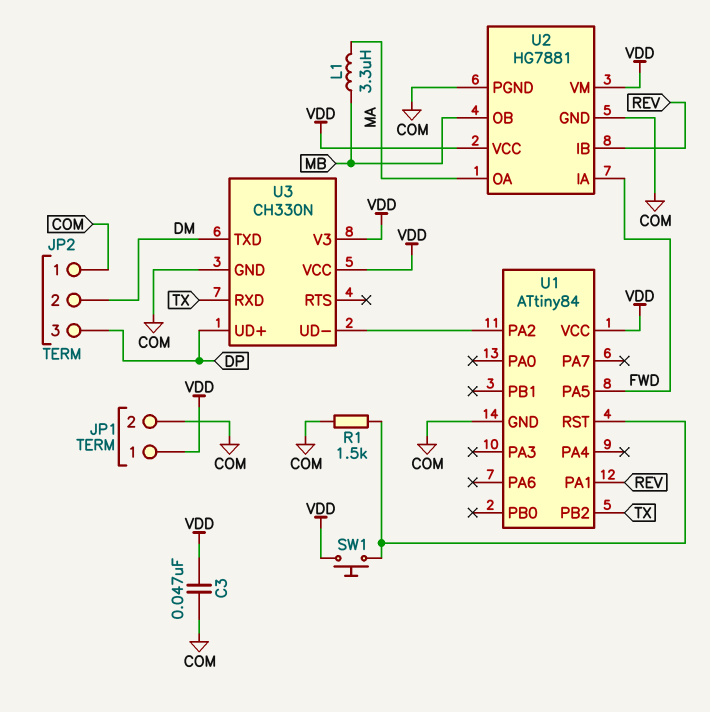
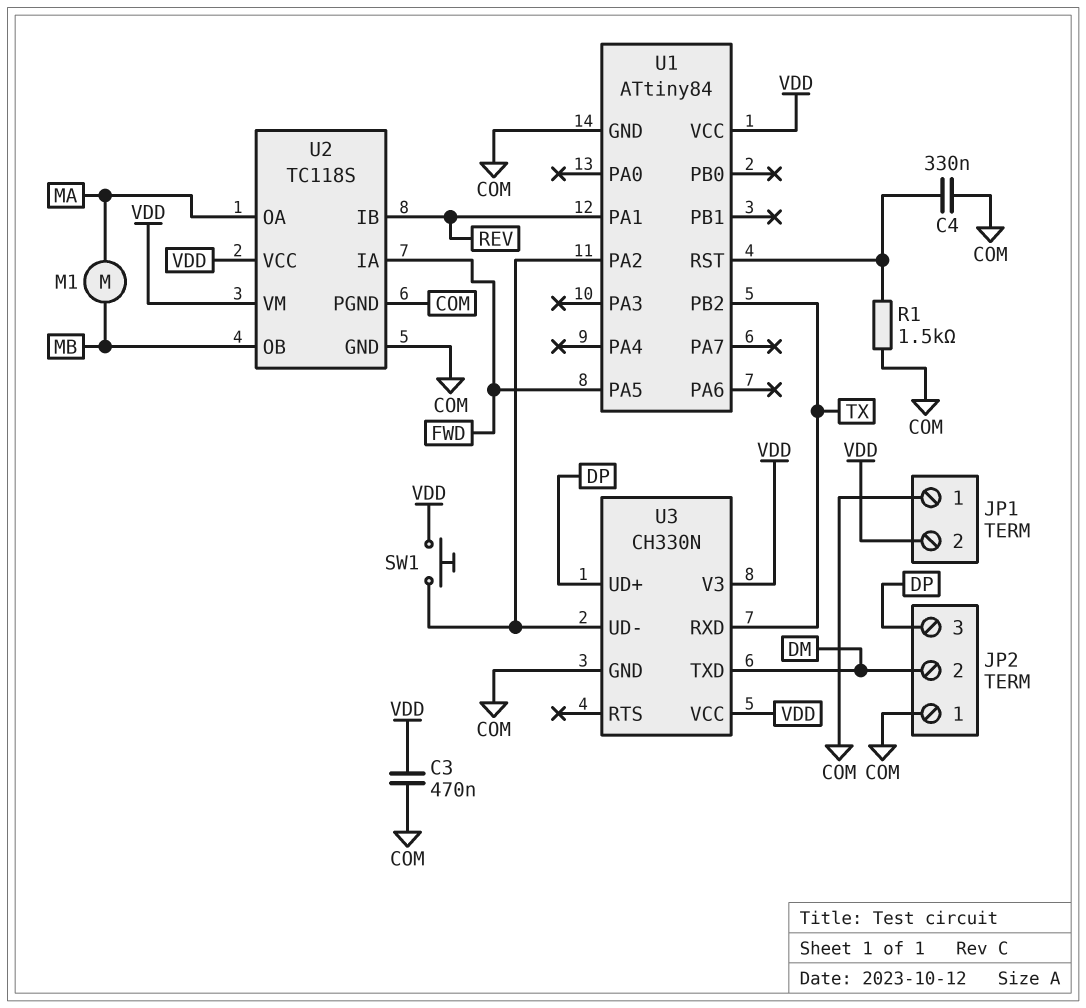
C3: 47nF (COM, VDD) -> 470nF (COM, VDD)
C4: none -> 330nF (COM, U1/RST)
JP1 pin 1: VDD -> COM
JP1 pin 2: COM -> VDD
L1: 3.3uH (MA, MB) -> none
M1: none -> motor (MA, MB)
SW1: button (U1/RST, VDD) -> button (U1/PA2, VDD)
U2: HG7881 -> TC118S

